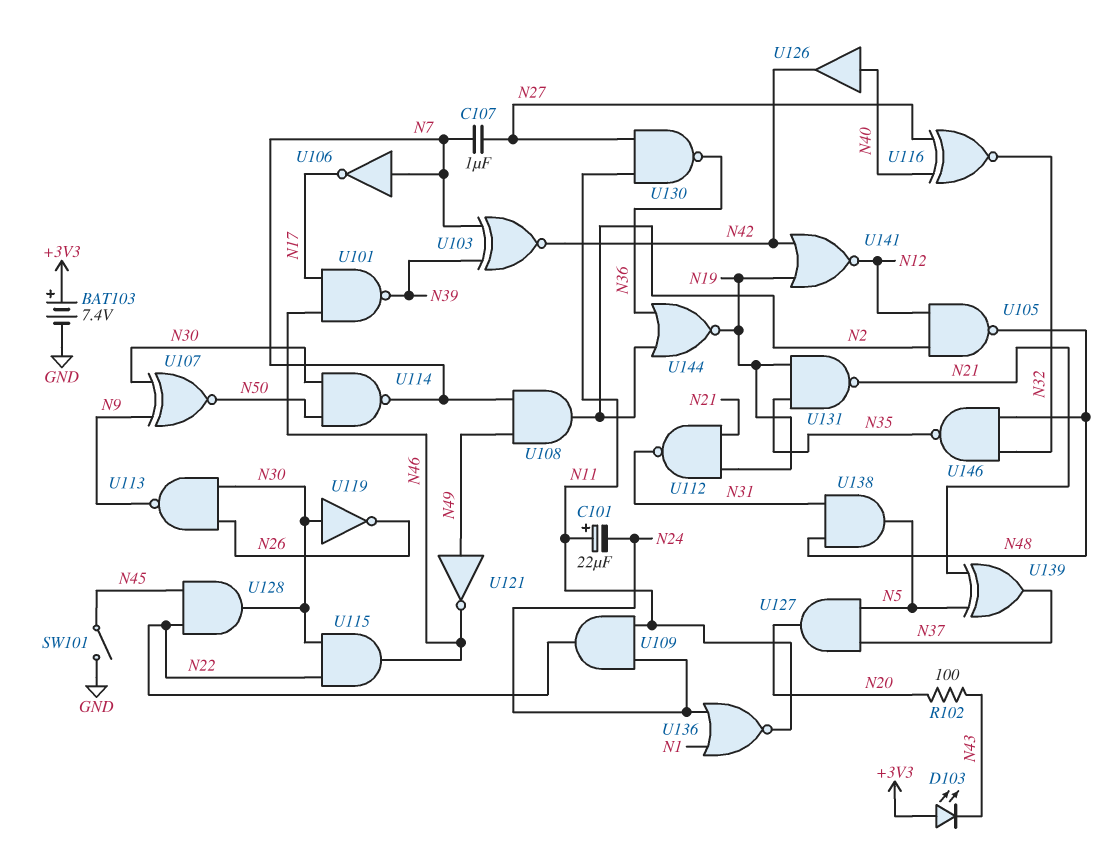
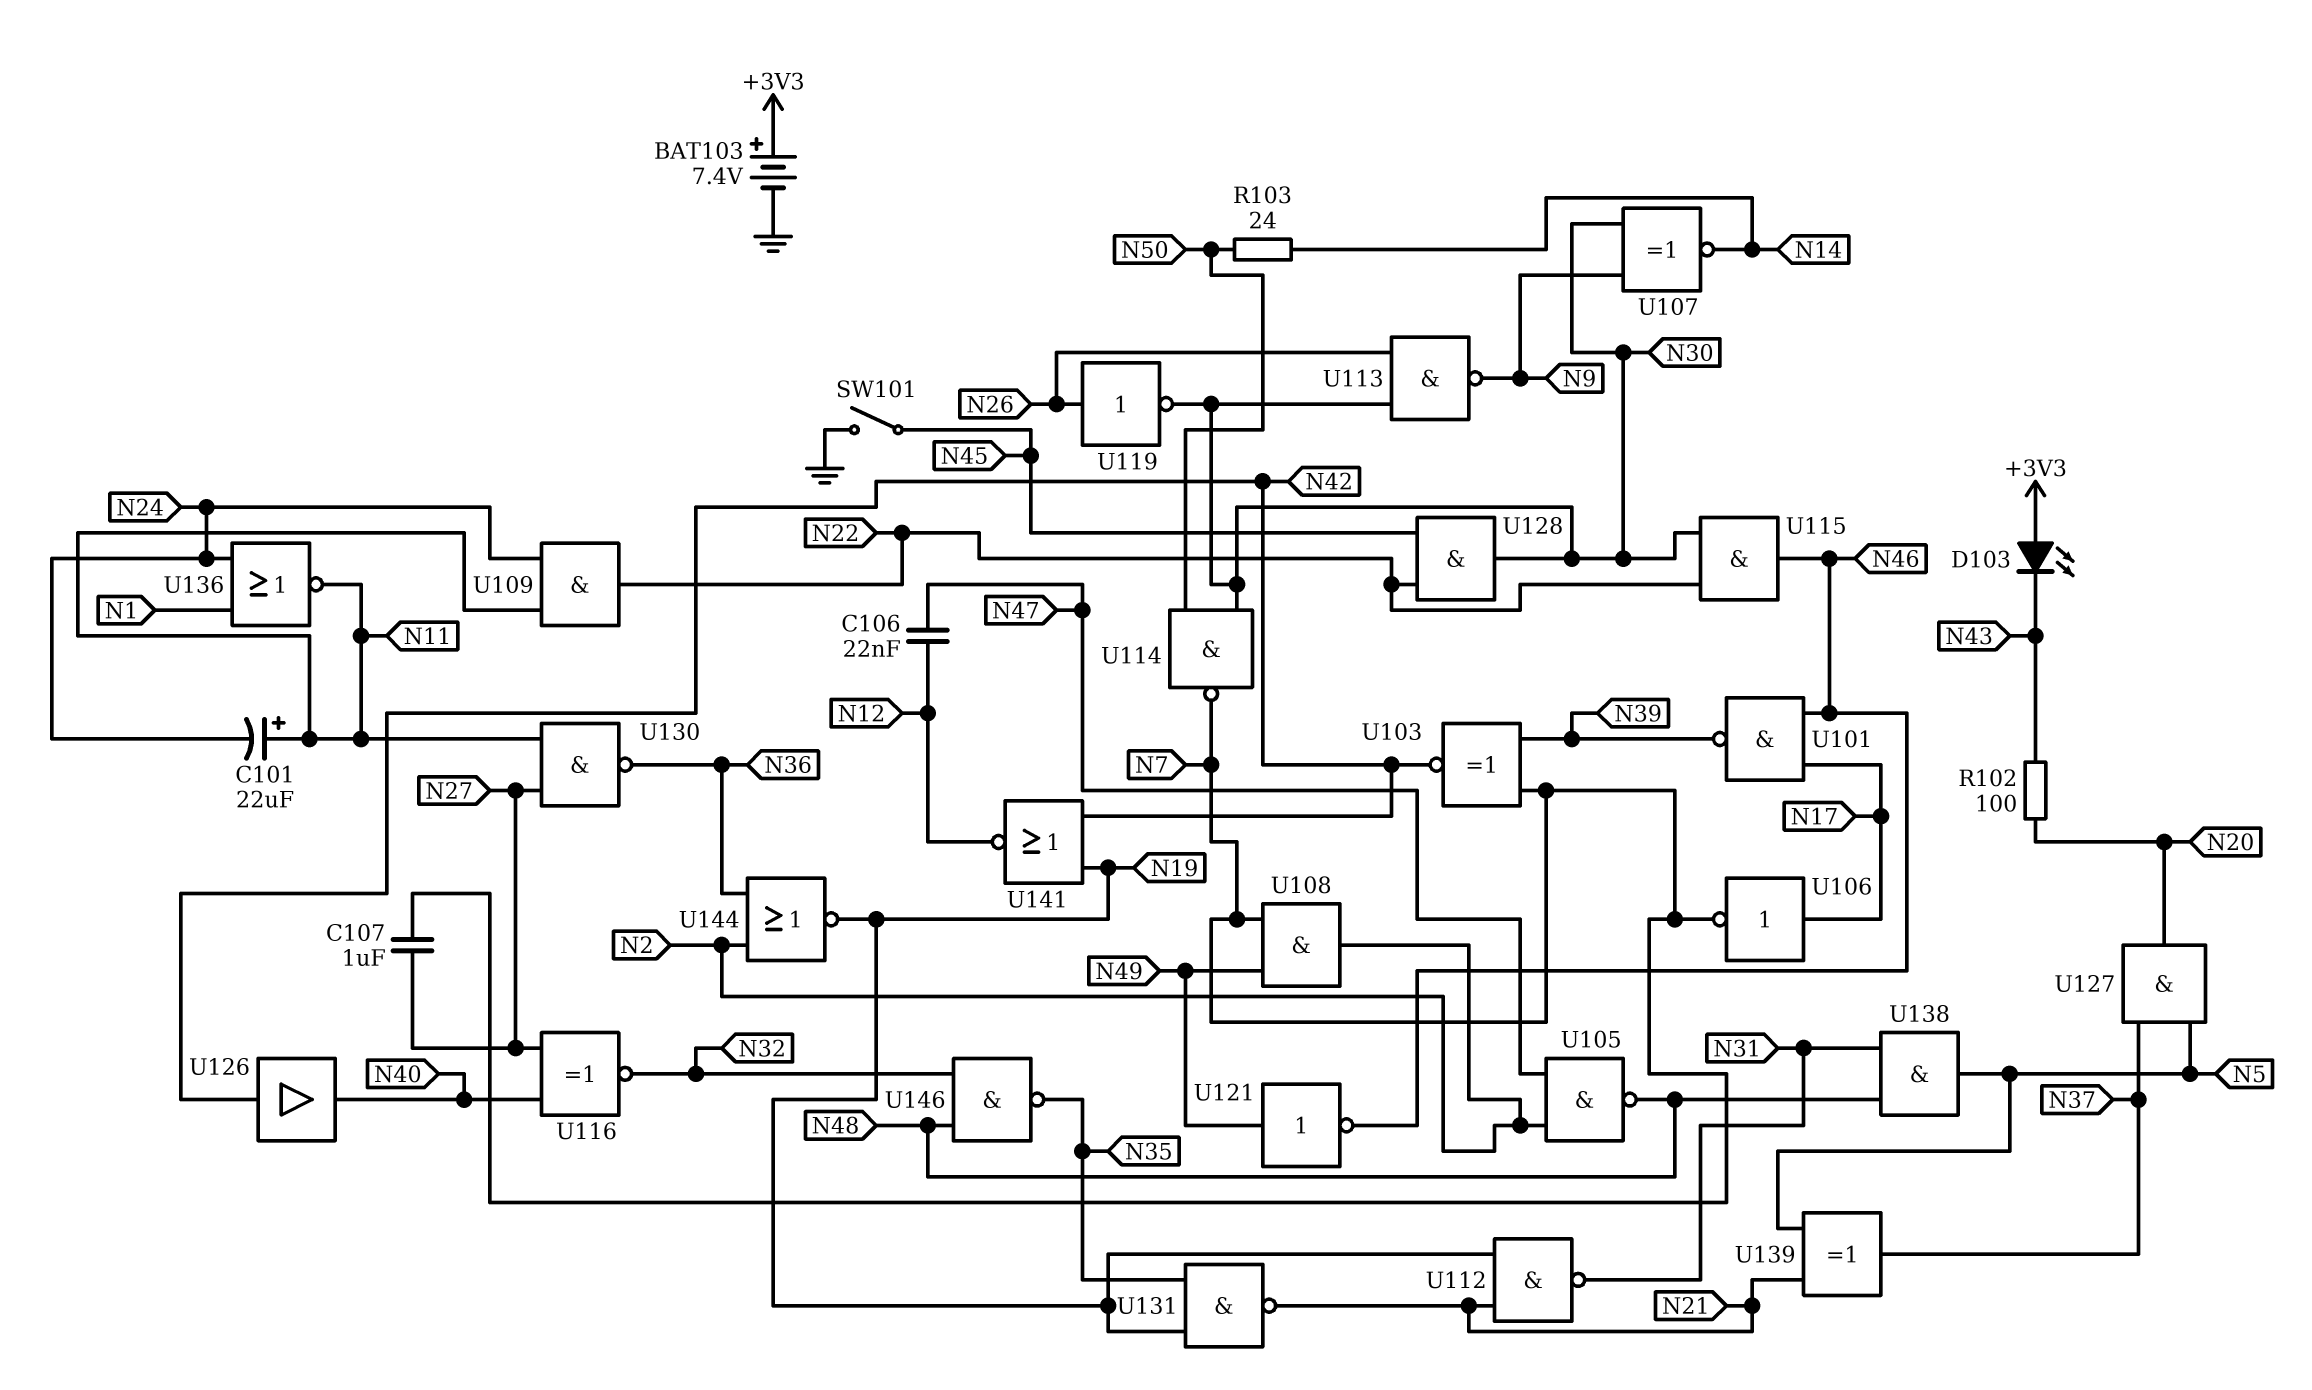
C106: none -> 22nF (N12, N47)
R103: none -> 24 (N14, N50)
U105: NAND (in N2, in N12, out N48) -> NAND (in N2, in N47, out N48)
U106: NOT (in N7, out N17) -> NOT (in N17, out N7)
U107: XNOR (in N9, in N30, out N50) -> XNOR (in N9, in N30, out N14)
U119: NOT (in N30, out N26) -> NOT (in N26, out N30)
U126: buffer (in N40, out N42) -> buffer (in N42, out N40)

